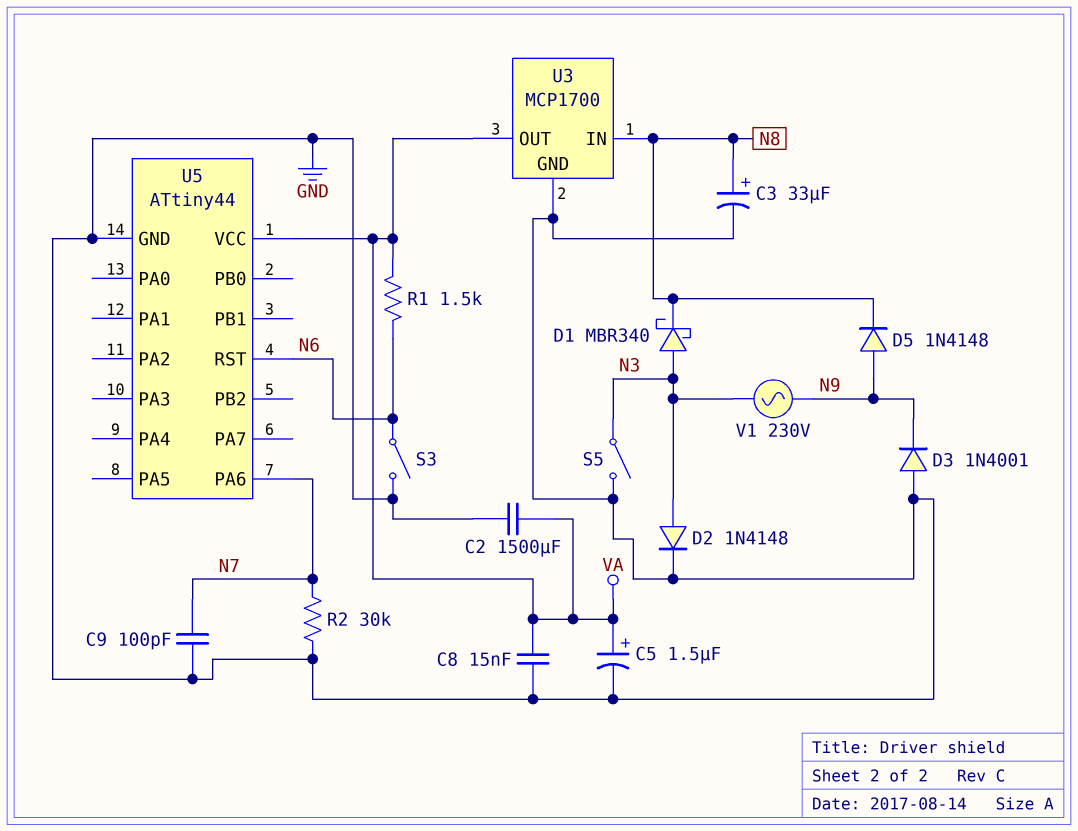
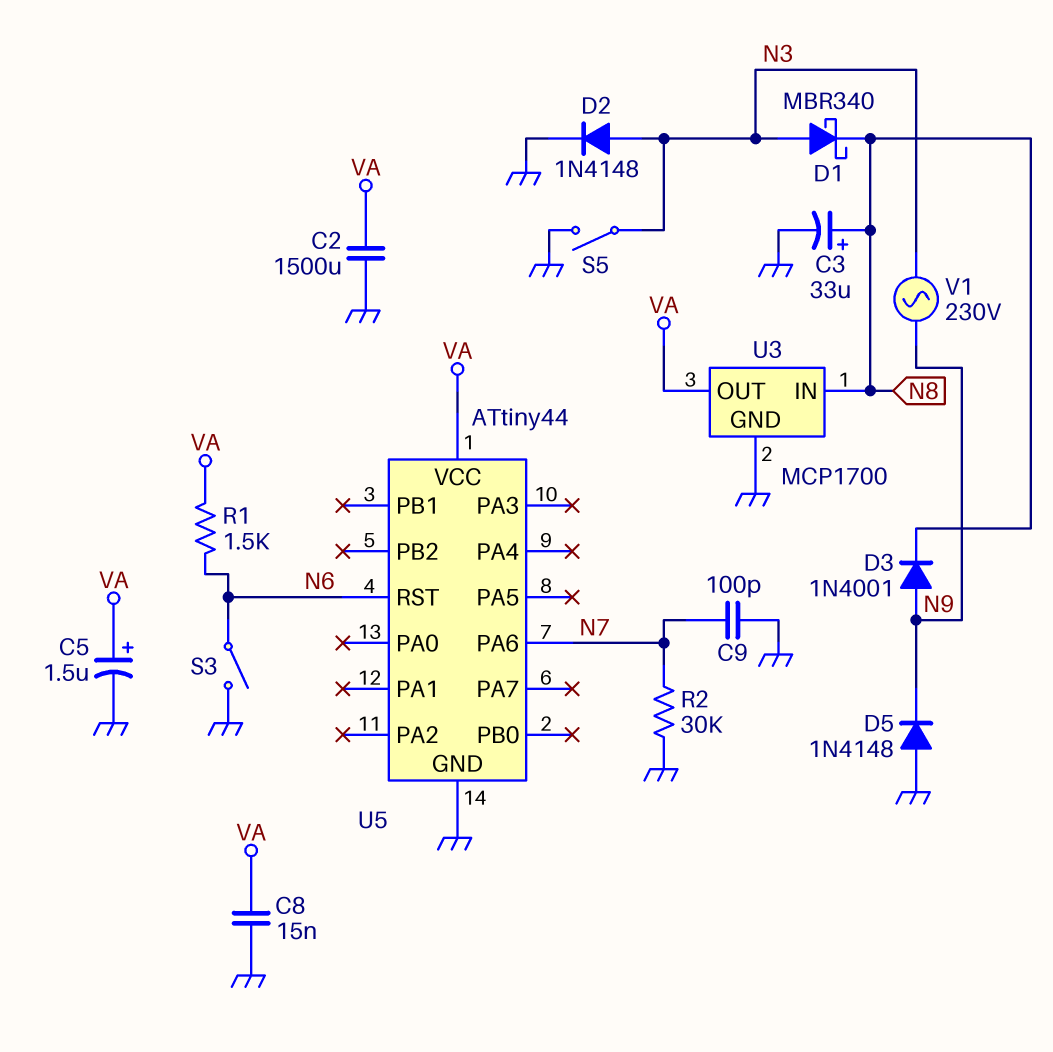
D3: diode 1N4001 (A GND, K N9) -> diode 1N4001 (A N9, K N8)
D5: diode 1N4148 (A N9, K N8) -> diode 1N4148 (A GND, K N9)

